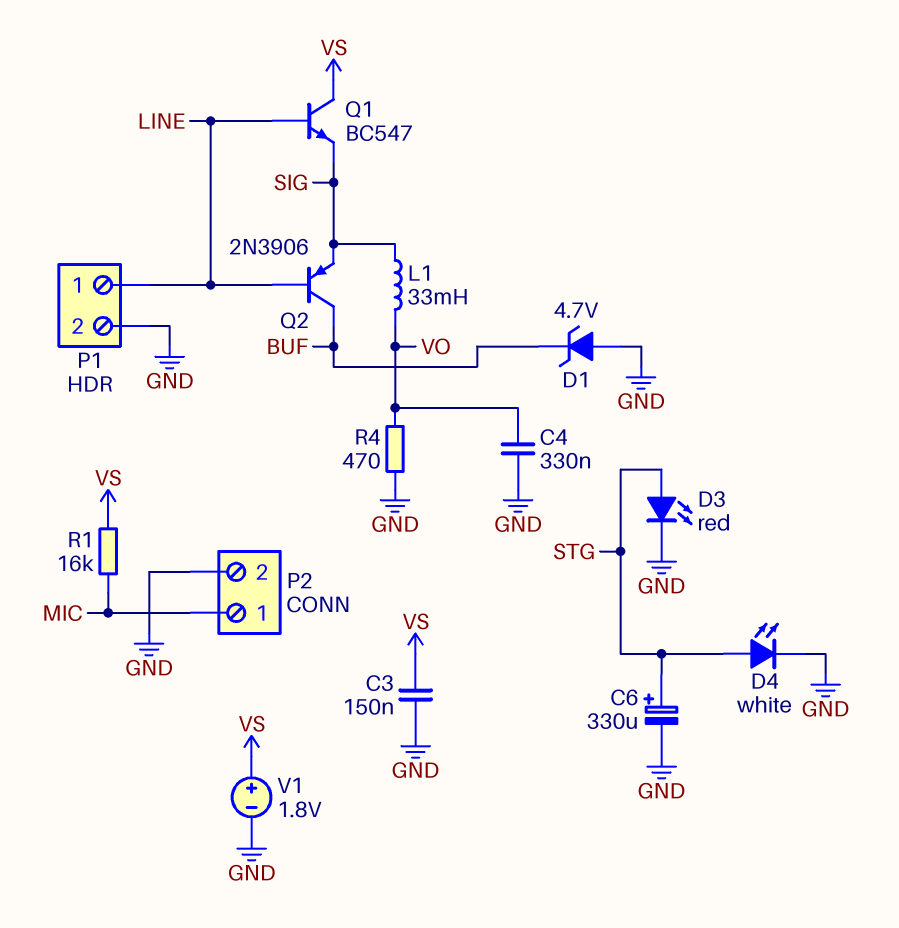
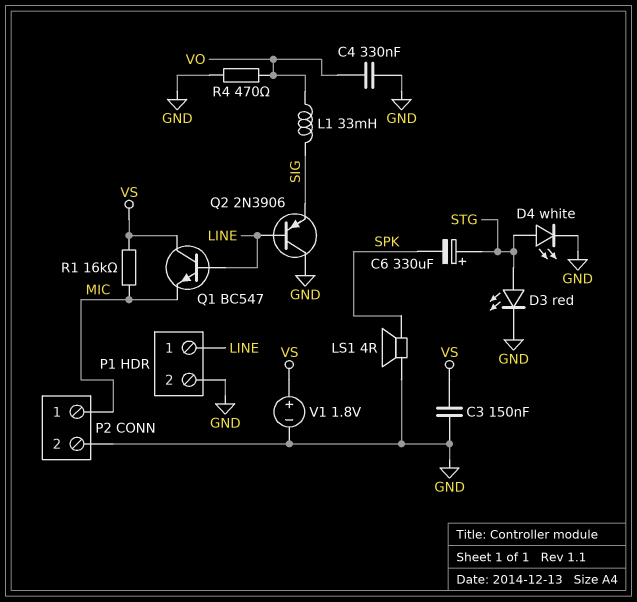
C6: 330uF (plus STG, minus GND) -> 330uF (plus STG, minus SPK)
D1: zener 4.7V (A GND, K BUF) -> none
LS1: none -> speaker 4R (GND, SPK)
Q1: NPN BC547 (B LINE, C VS, E SIG) -> NPN BC547 (B LINE, C VS, E MIC)
Q2: PNP 2N3906 (B LINE, C BUF, E SIG) -> PNP 2N3906 (B LINE, C GND, E SIG)

